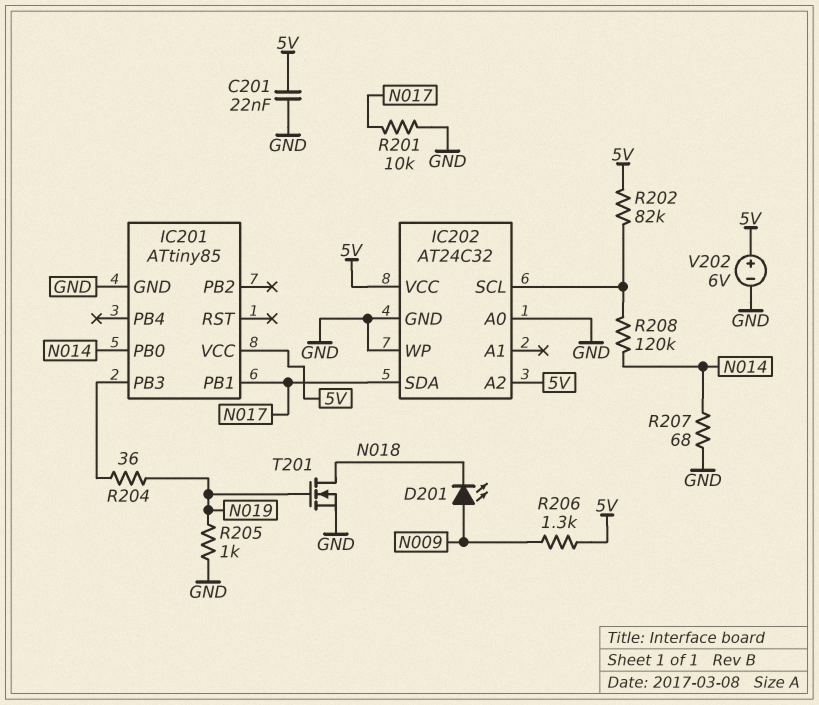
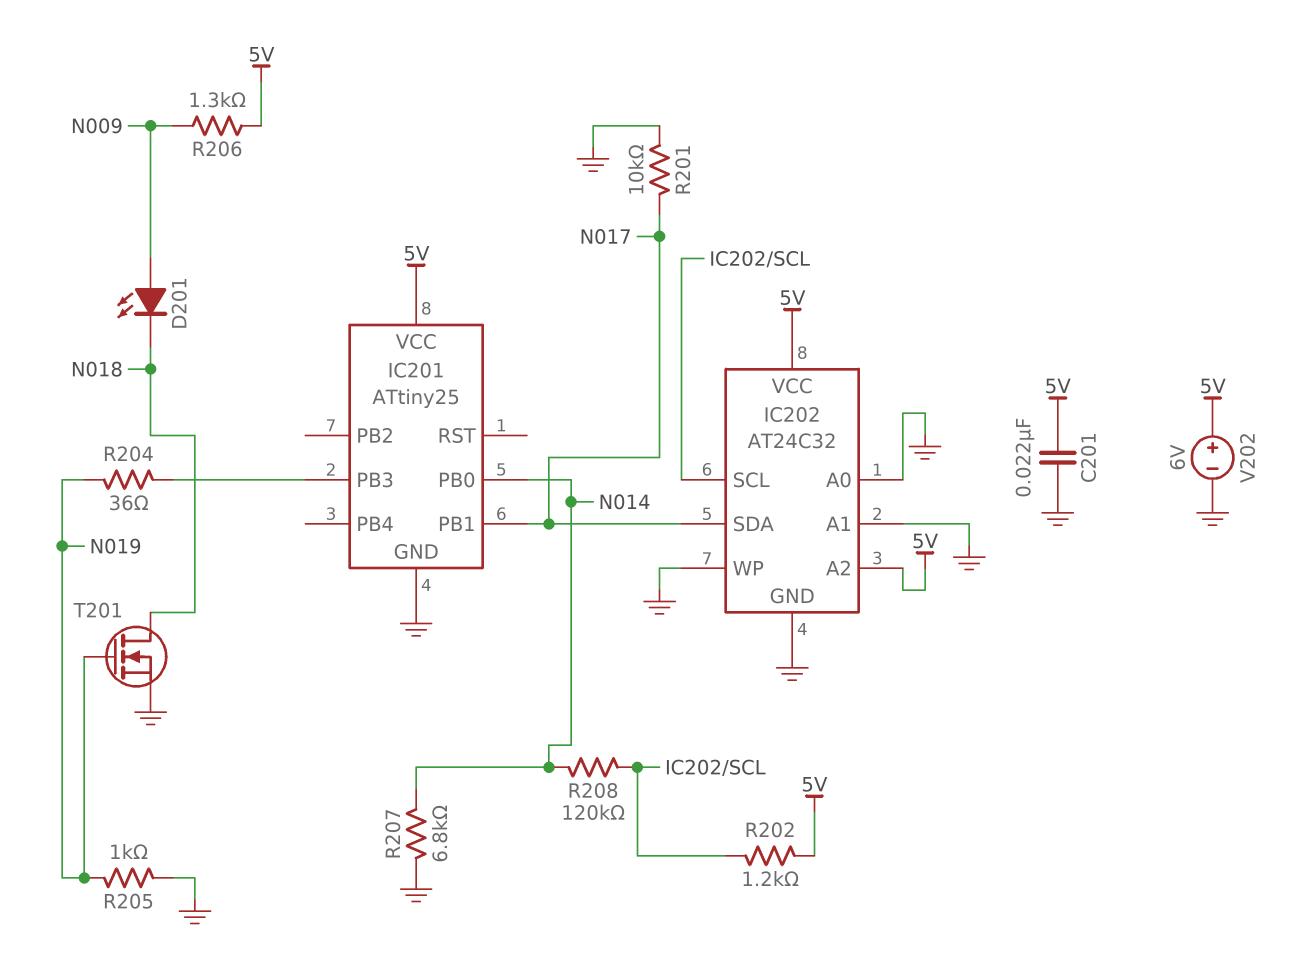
IC201: ATtiny85 -> ATtiny25
IC202 pin A1: none -> GND
R202: 82k (5V, IC202/SCL) -> 1.2k (5V, IC202/SCL)
R207: 68 (GND, N014) -> 6.8k (GND, N014)

